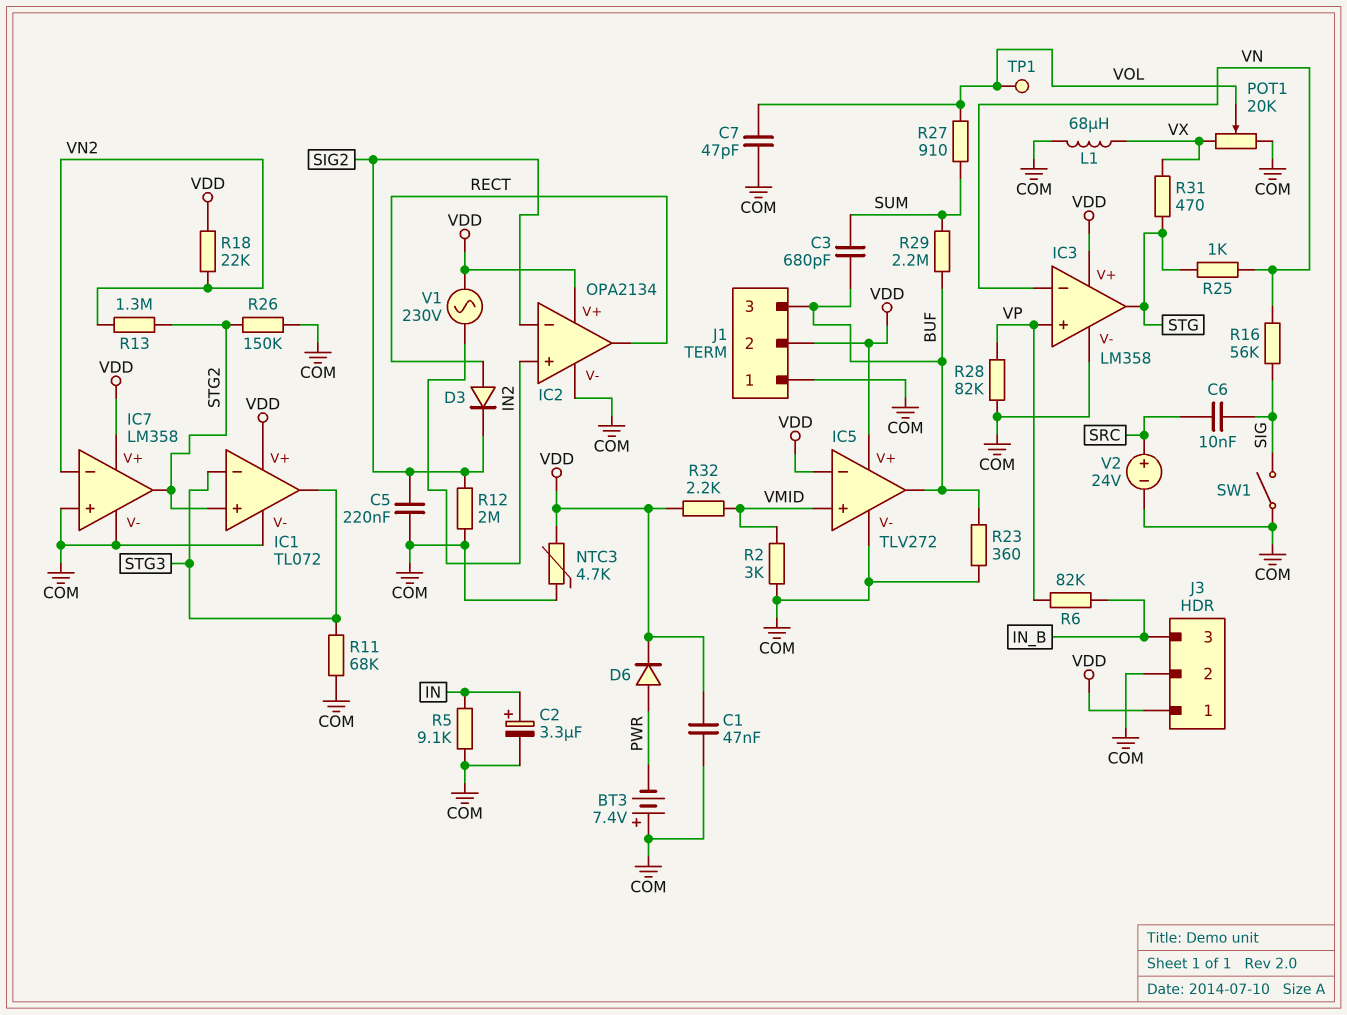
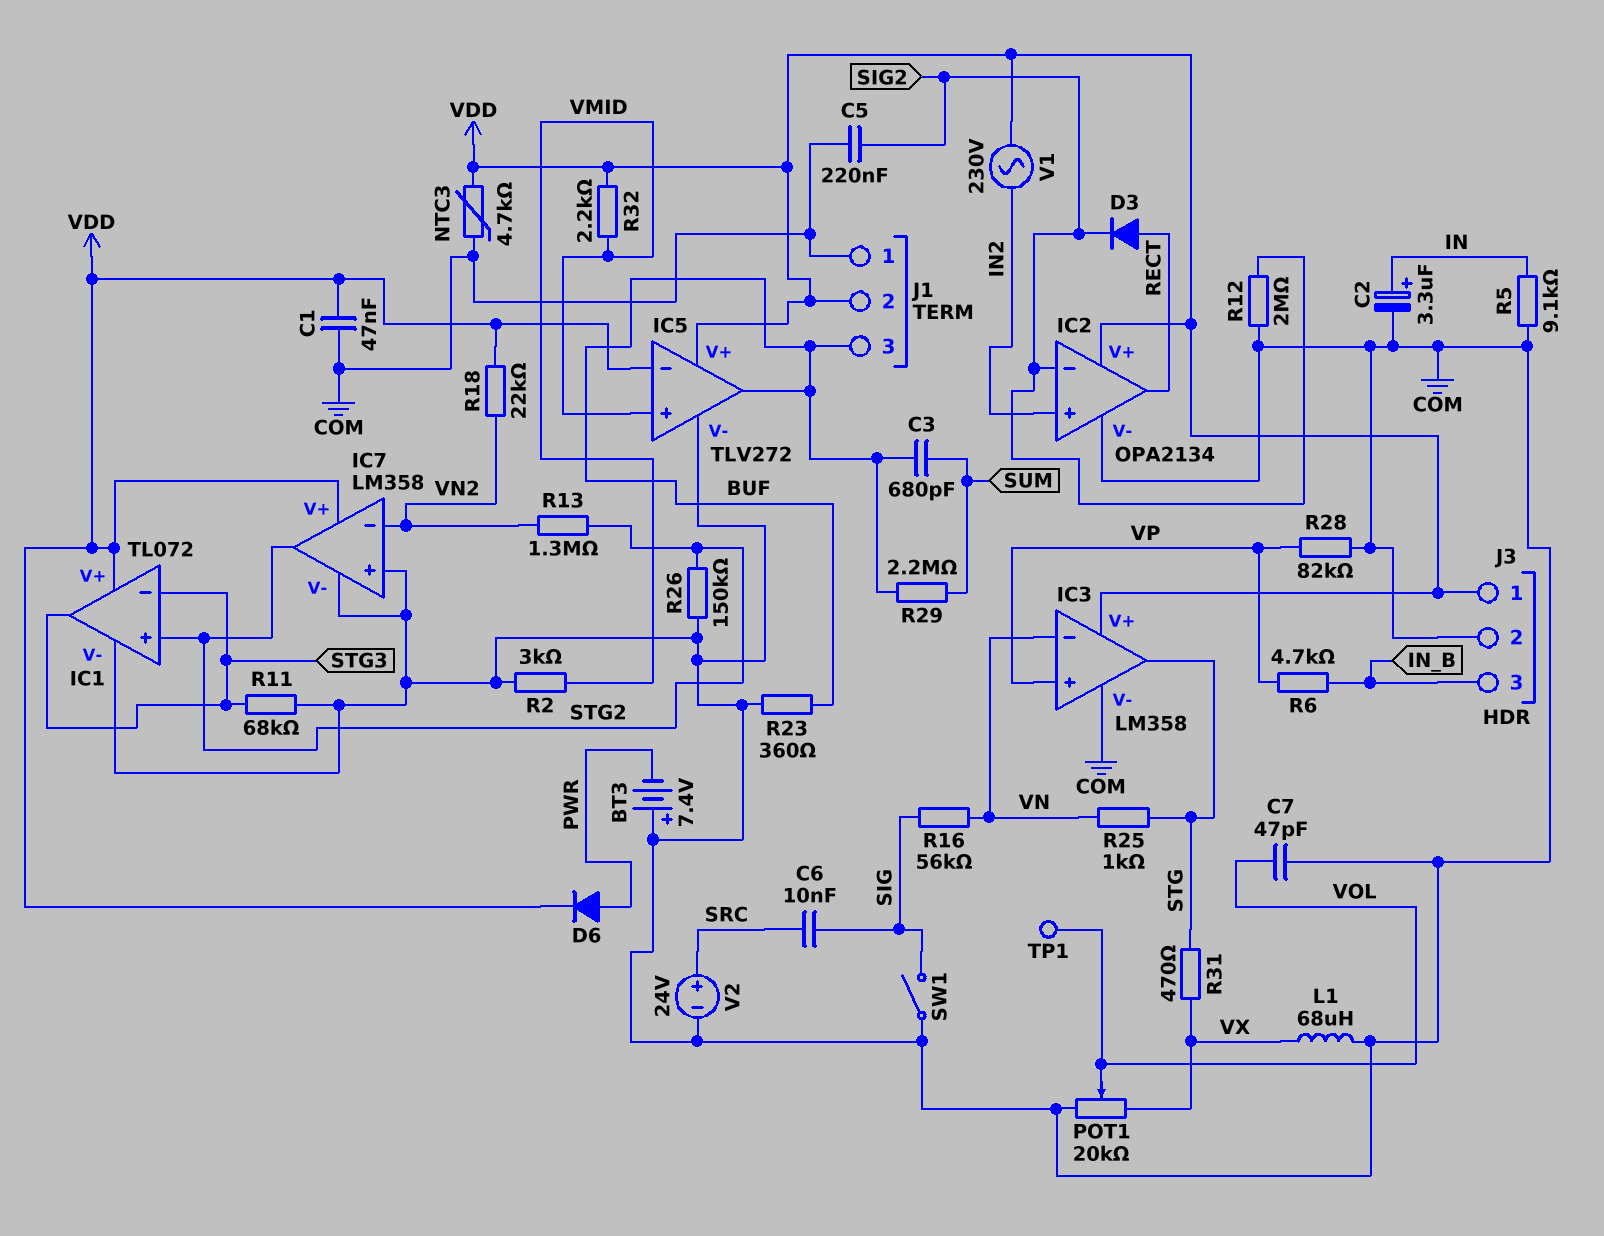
R6: 82k (IN_B, VP) -> 4.7k (IN_B, VP)
R27: 910 (SUM, VOL) -> none

